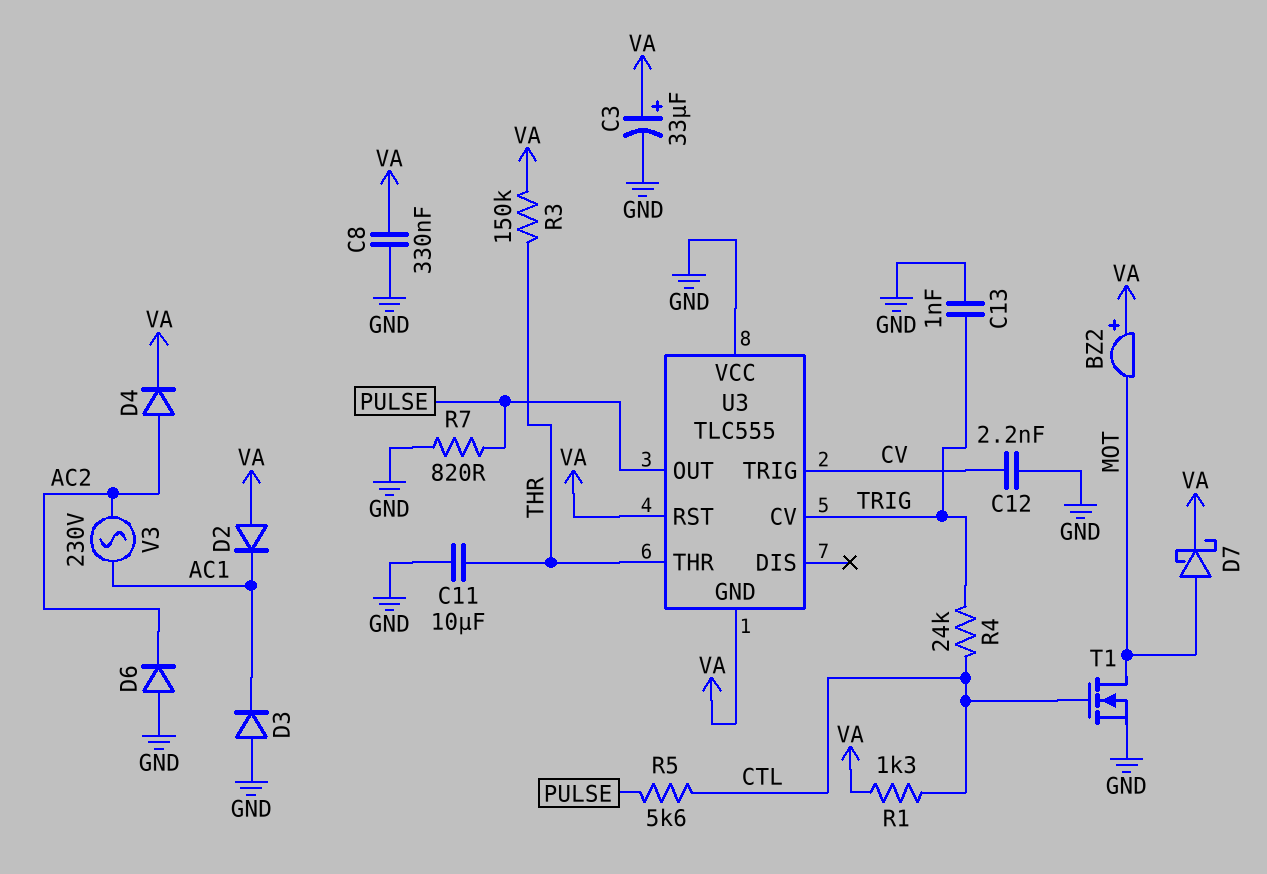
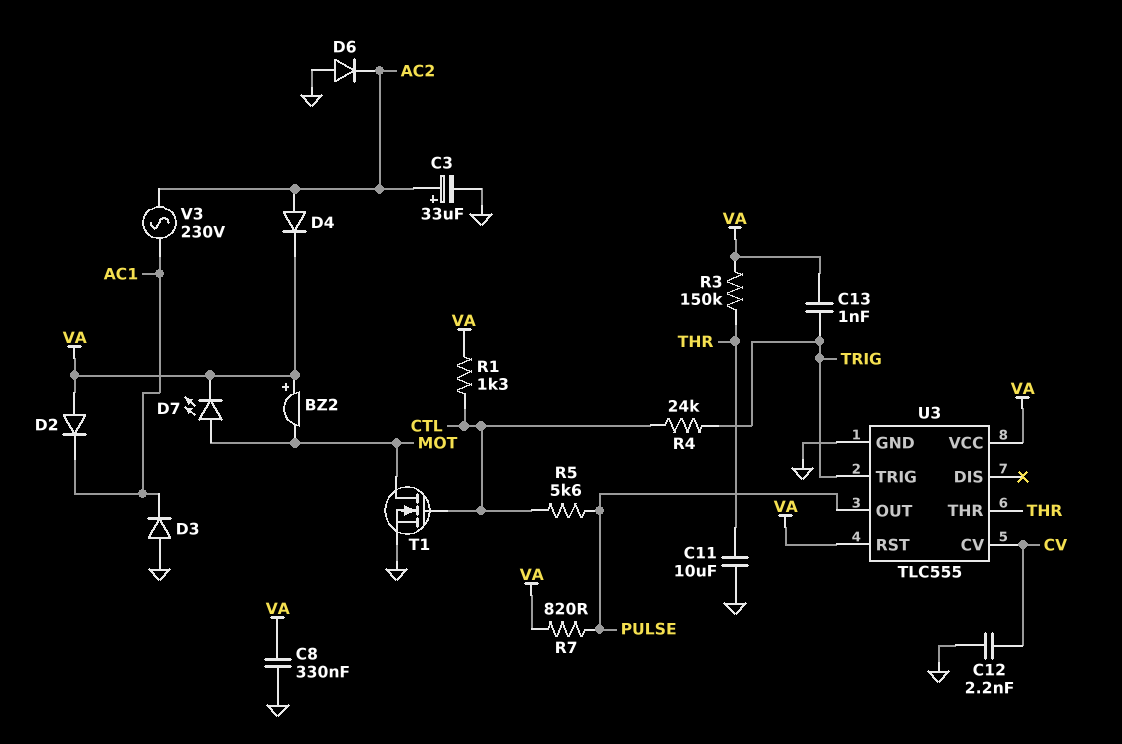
C3: 33uF (plus VA, minus GND) -> 33uF (plus AC2, minus GND)
C13: 1nF (GND, TRIG) -> 1nF (TRIG, VA)
D7: schottky (A MOT, K VA) -> LED (A MOT, K VA)
R7: 820 (GND, PULSE) -> 820 (PULSE, VA)
U3 pin CV: TRIG -> CV
U3 pin GND: VA -> GND
U3 pin TRIG: CV -> TRIG
U3 pin VCC: GND -> VA

